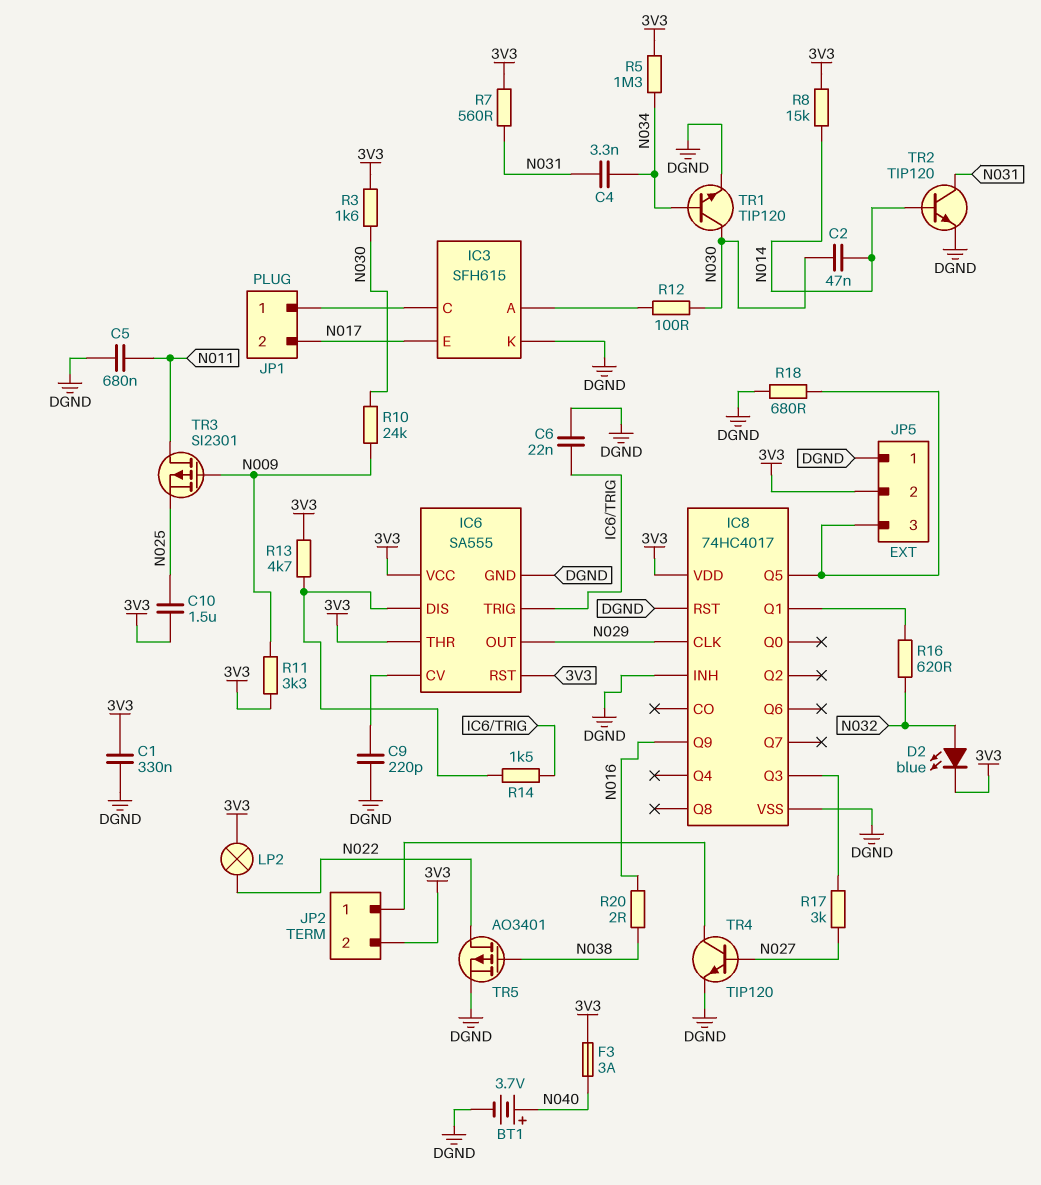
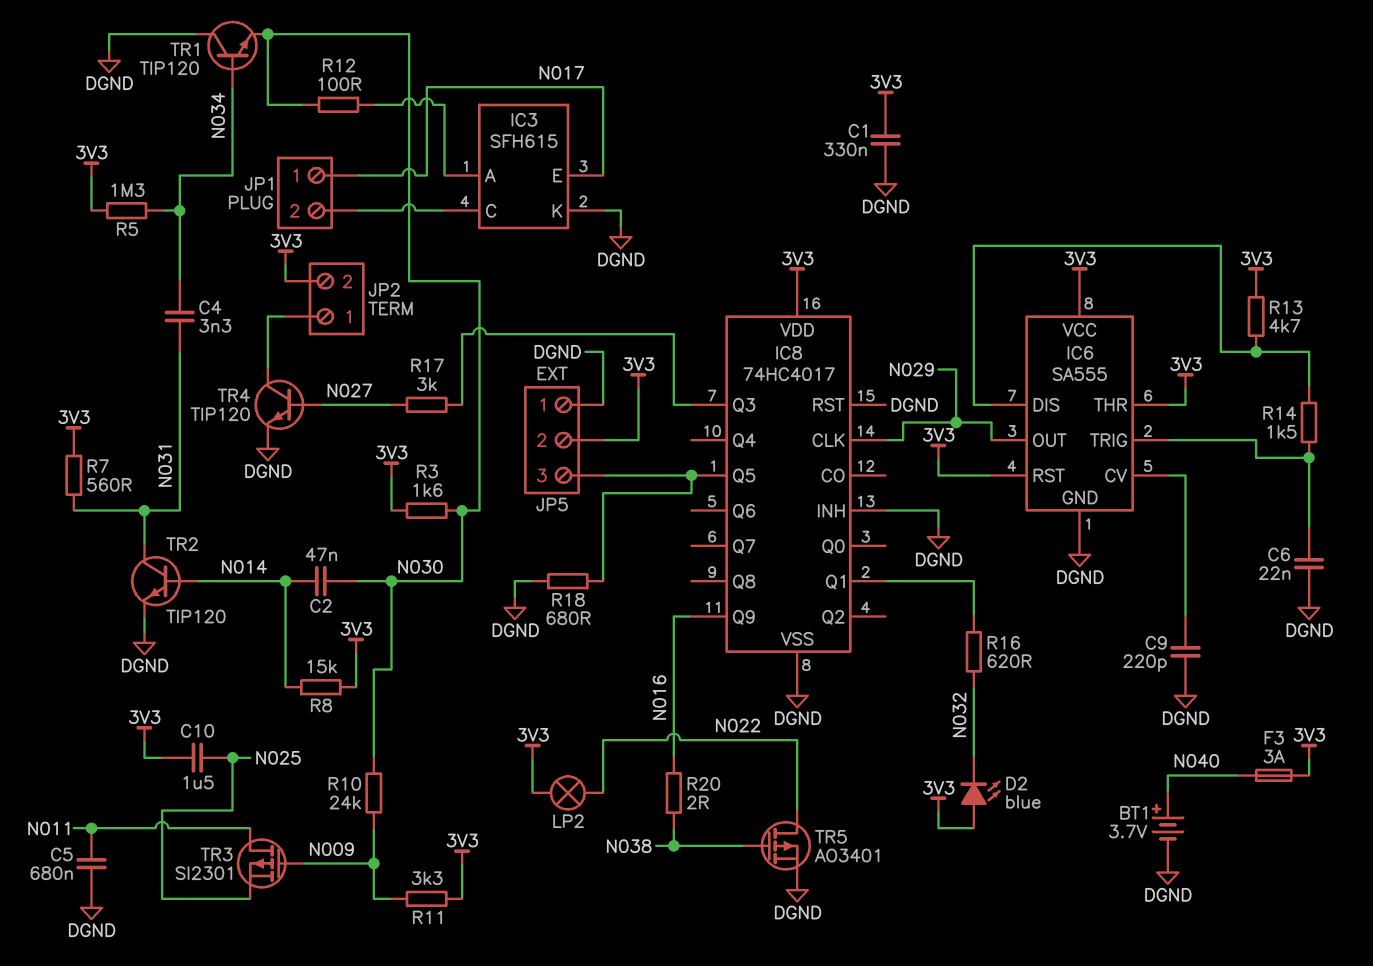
D2: LED blue (A N032, K 3V3) -> LED blue (A 3V3, K N032)
JP1 pin 1: IC3/C -> N017
JP1 pin 2: N017 -> IC3/C
TR1: NPN TIP120 (B N034, C N030, E DGND) -> NPN TIP120 (B N034, C DGND, E N030)

